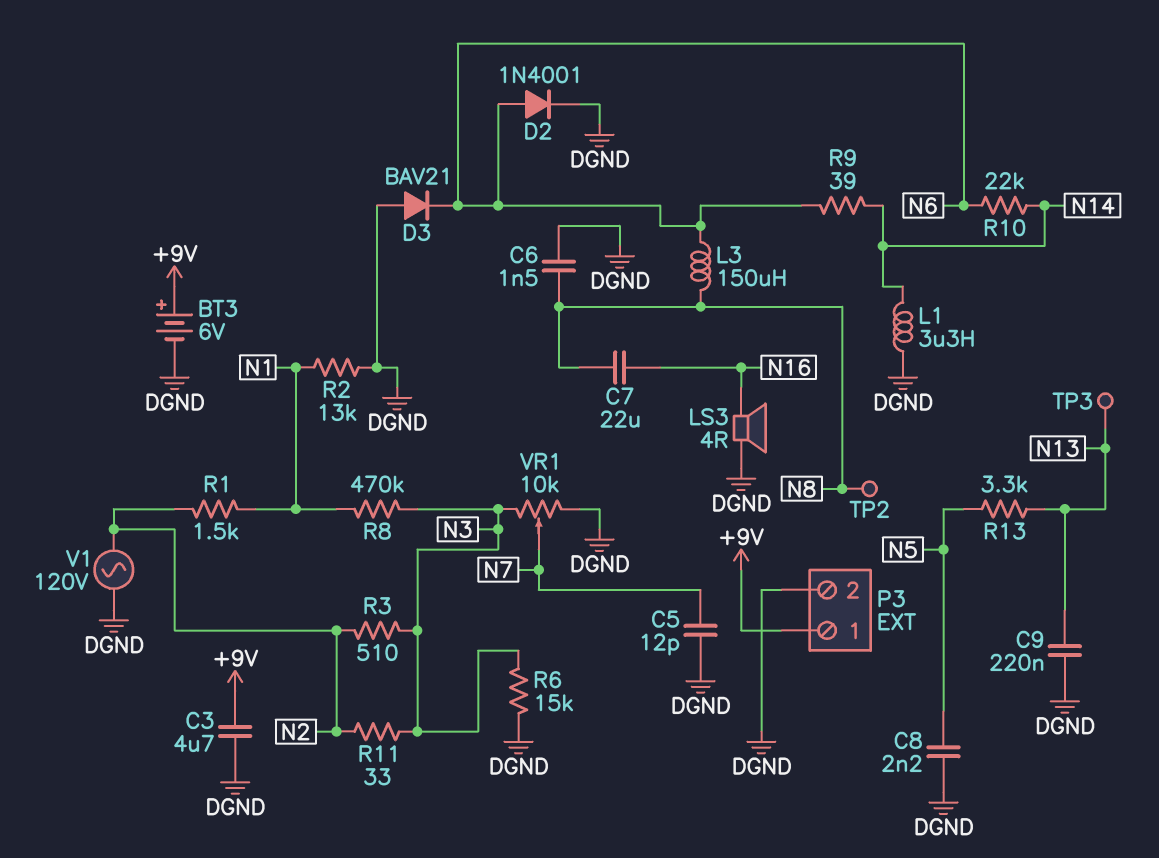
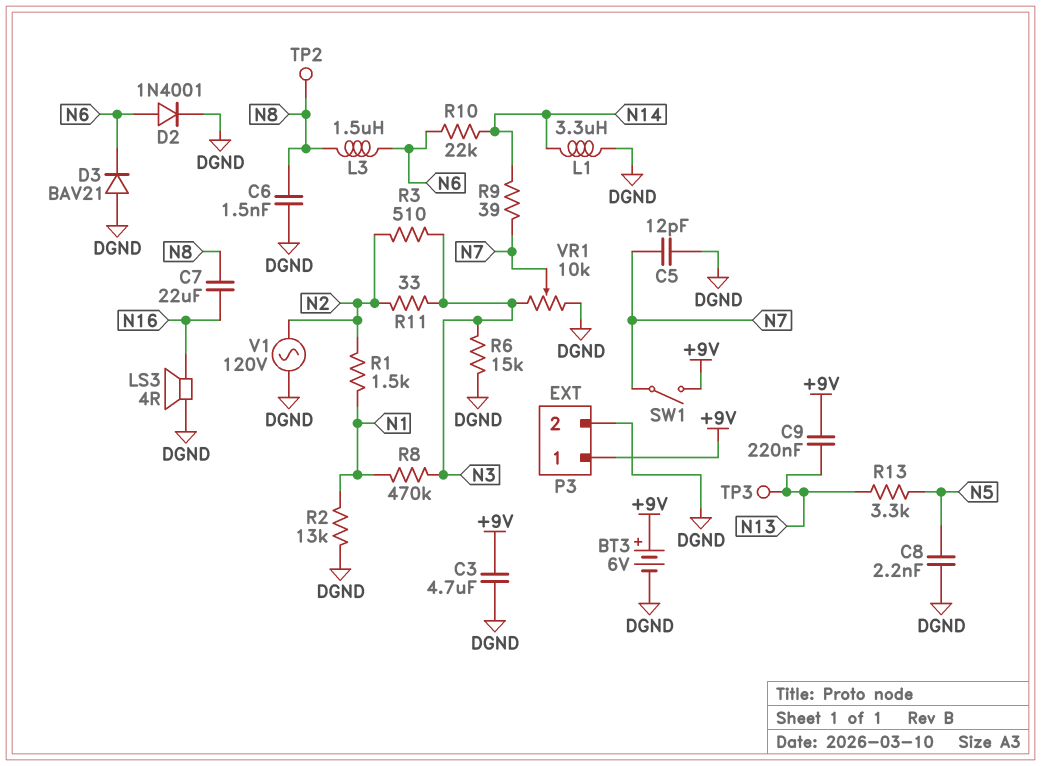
C9: 220nF (DGND, N13) -> 220nF (+9V, N13)
L3: 150uH (N6, N8) -> 1.5uH (N6, N8)
R9: 39 (N6, N14) -> 39 (N7, N14)
SW1: none -> switch (+9V, N7)

